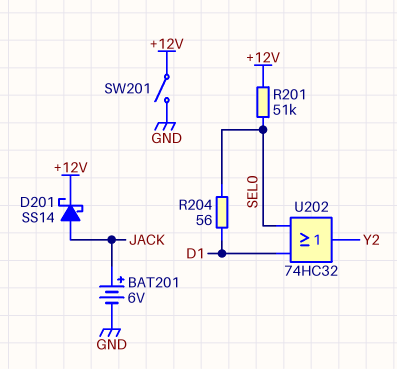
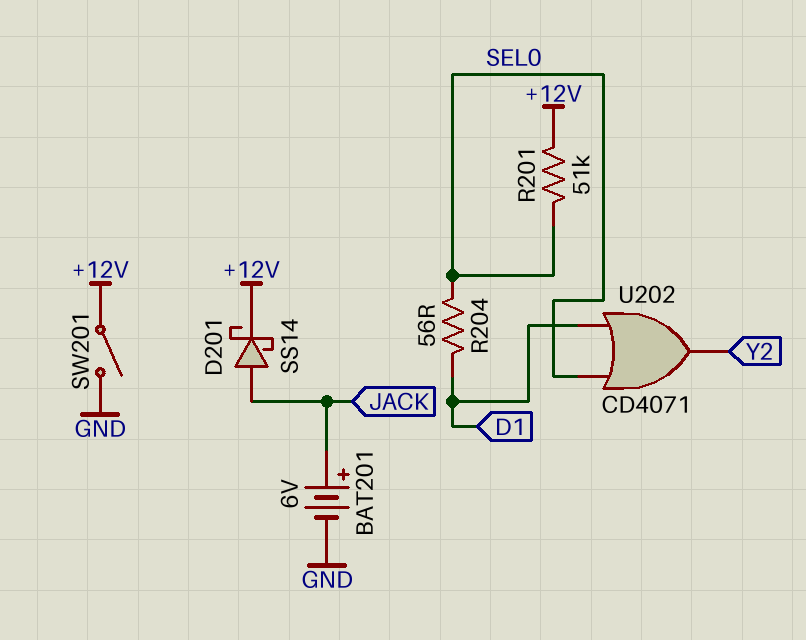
U202: OR 74HC32 (in D1, in SEL0, out Y2) -> OR CD4071 (in D1, in SEL0, out Y2)

